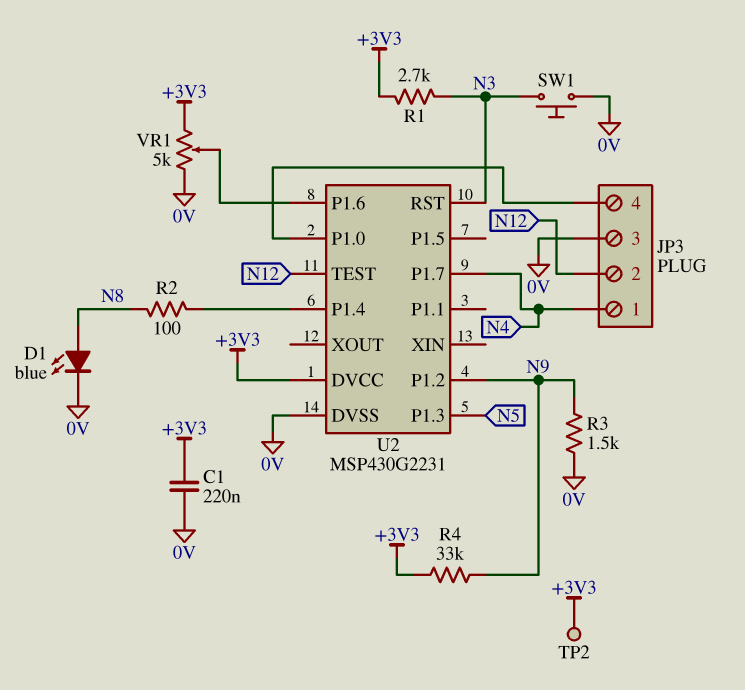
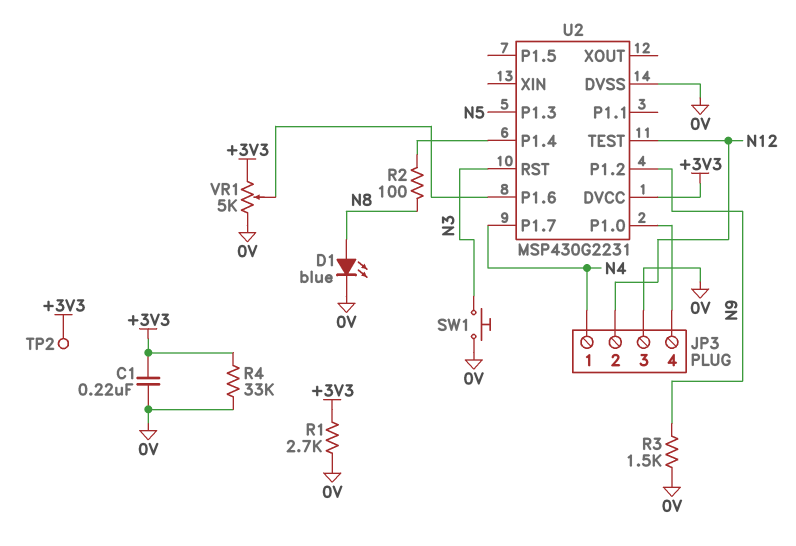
R1: 2.7k (+3V3, N3) -> 2.7k (+3V3, 0V)
R4: 33k (+3V3, N9) -> 33k (+3V3, 0V)

